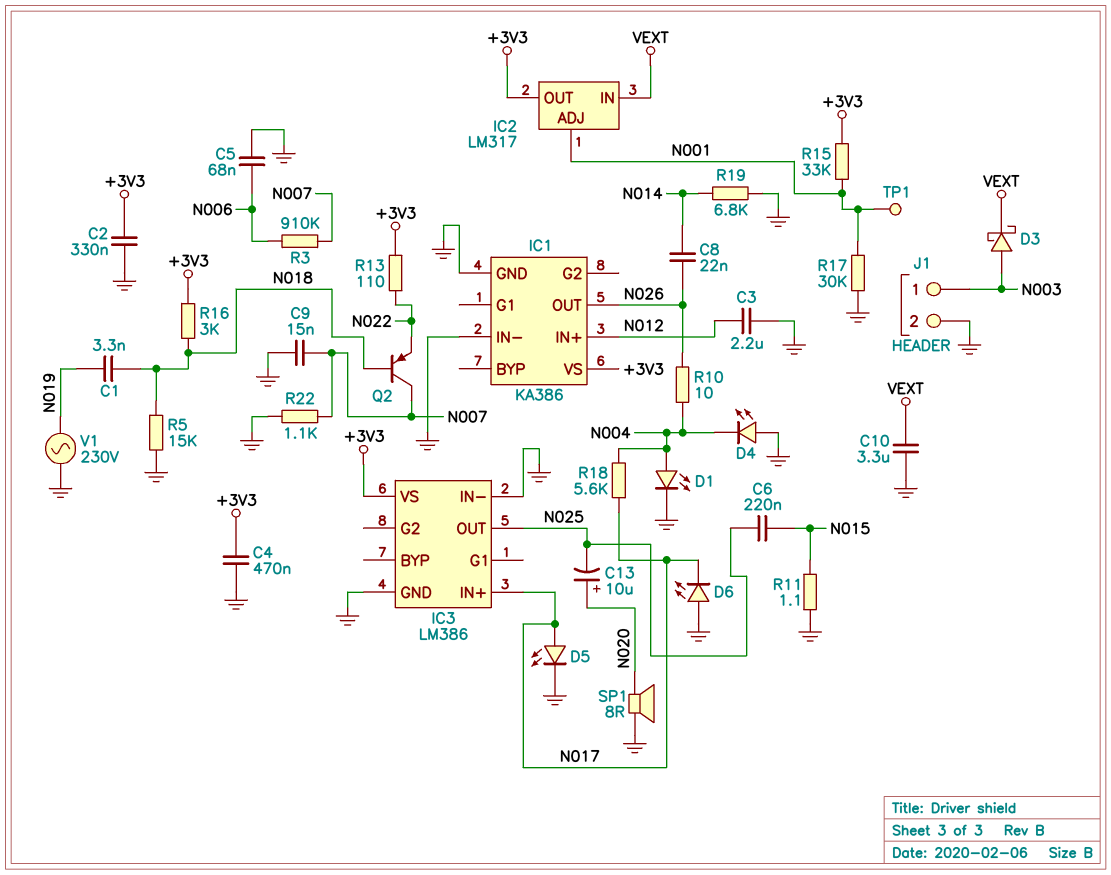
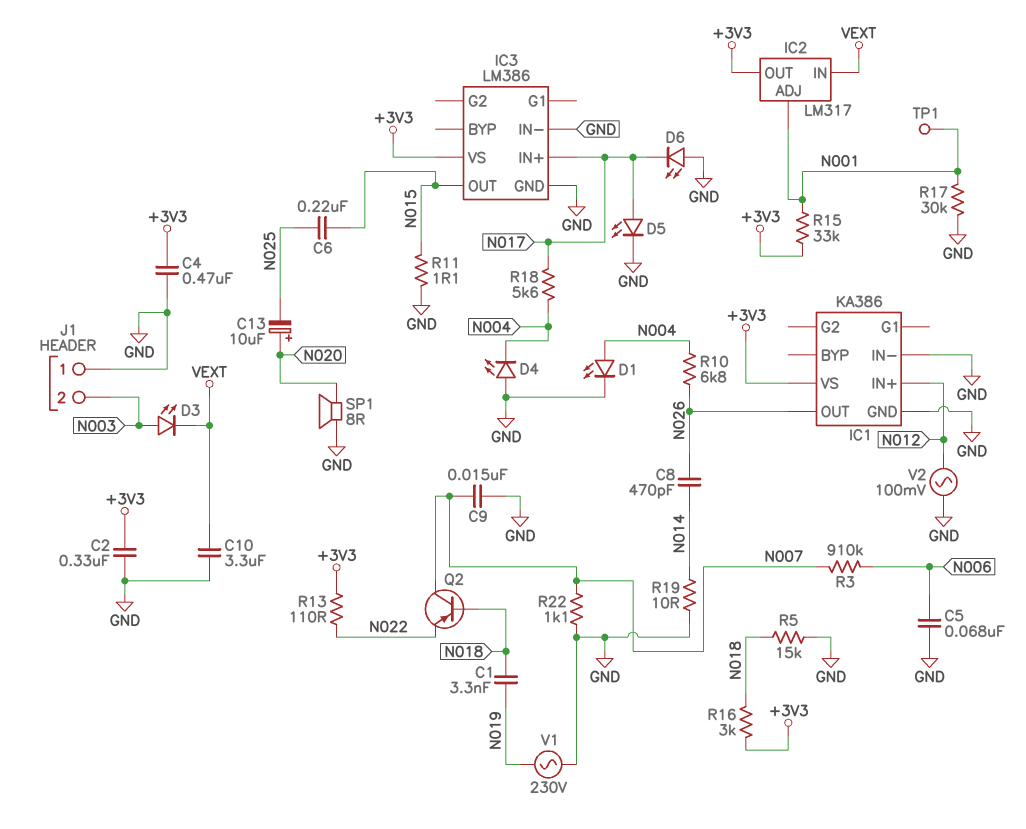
C3: 2.2uF (GND, N012) -> none
C8: 22nF (N014, N026) -> 470pF (N014, N026)
D3: schottky (A N003, K VEXT) -> LED (A N003, K VEXT)
IC3 pin OUT: N025 -> N015
J1 pin 1: N003 -> GND
J1 pin 2: GND -> N003
R10: 10 (N004, N026) -> 6.8k (N004, N026)
R19: 6.8k (GND, N014) -> 10 (GND, N014)
V2: none -> AC 100mV (GND, N012)

